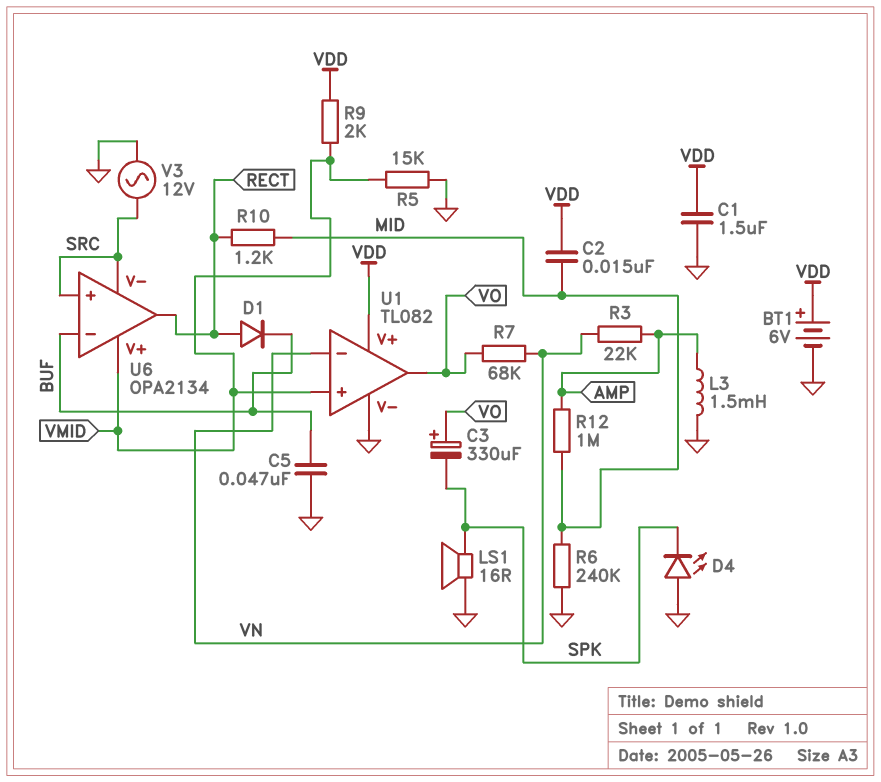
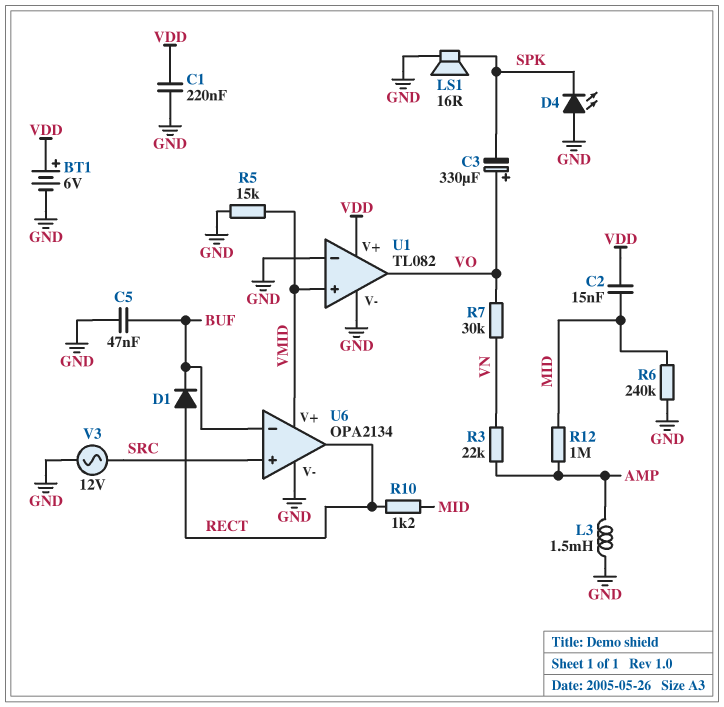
C1: 1.5uF (GND, VDD) -> 220nF (GND, VDD)
R7: 68k (VN, VO) -> 30k (VN, VO)
R9: 2k (VDD, VMID) -> none
U1 pin in-: VN -> GND
U6 pin V-: SRC -> GND

